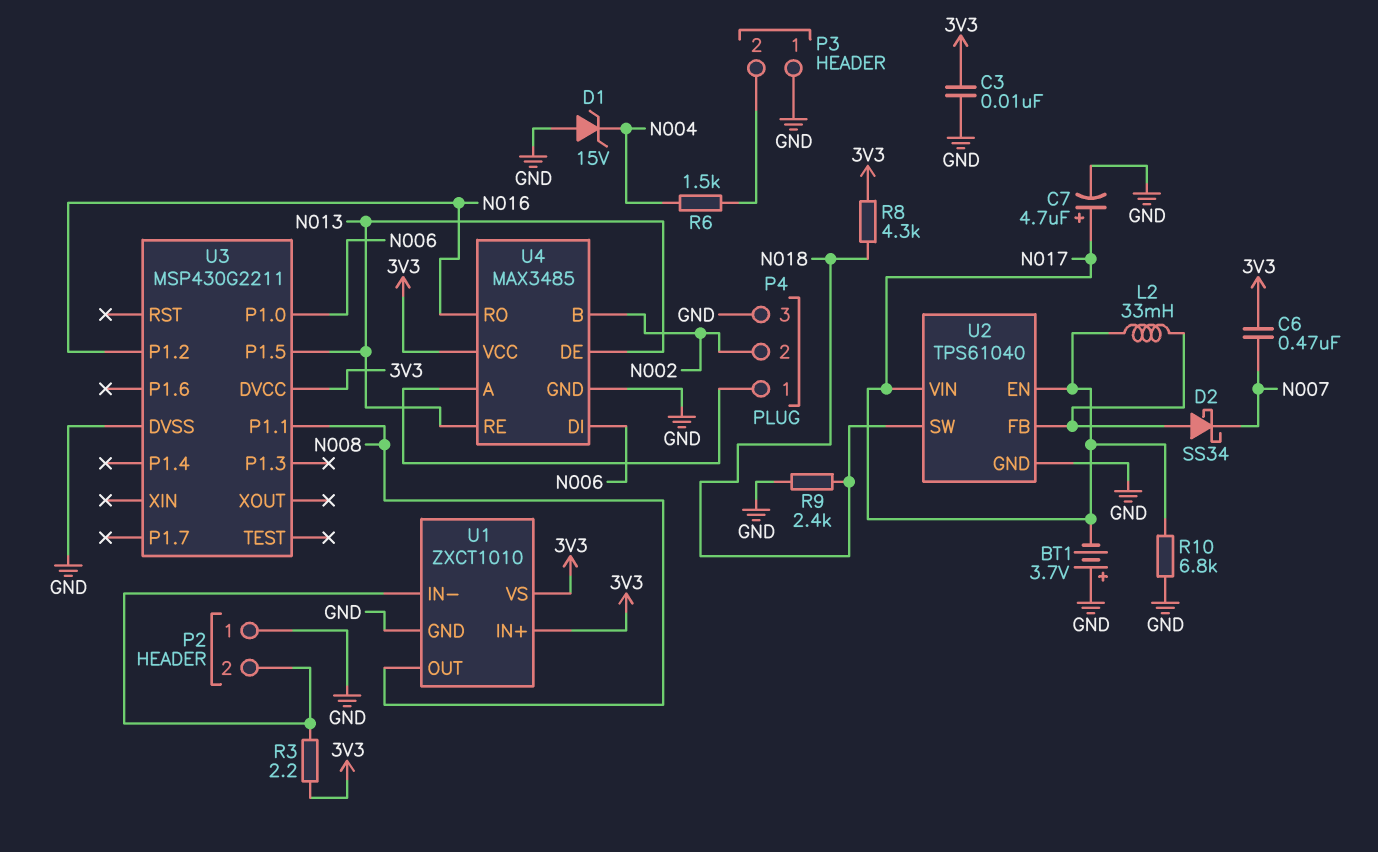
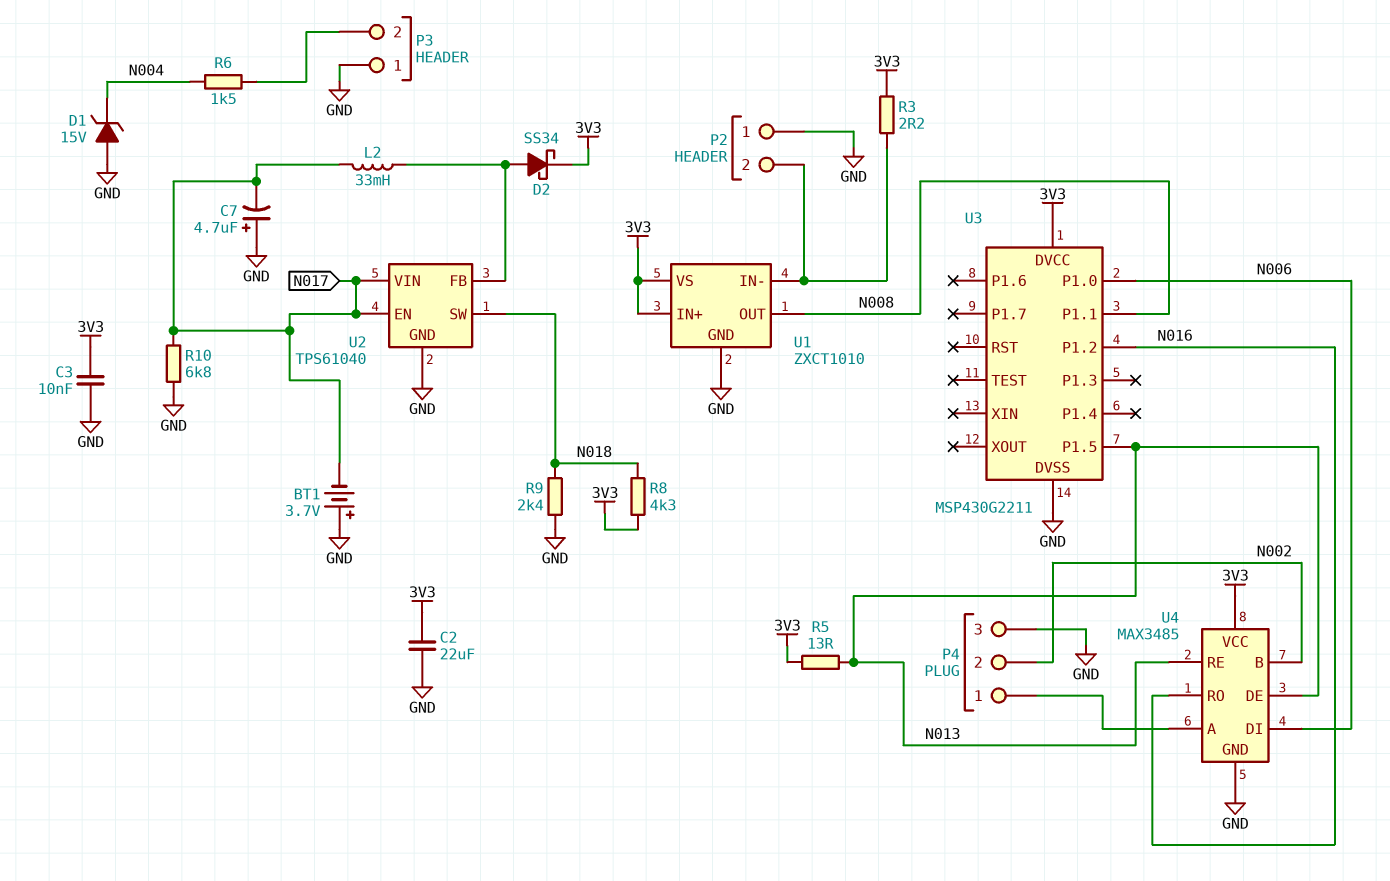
C2: none -> 22uF (3V3, GND)
C6: 470nF (3V3, N007) -> none
C7: 4.7uF (plus N017, minus GND) -> 4.7uF (plus GND, minus N017)
D2: schottky SS34 (A U2/FB, K N007) -> schottky SS34 (A U2/FB, K 3V3)
R5: none -> 13 (3V3, N013)

